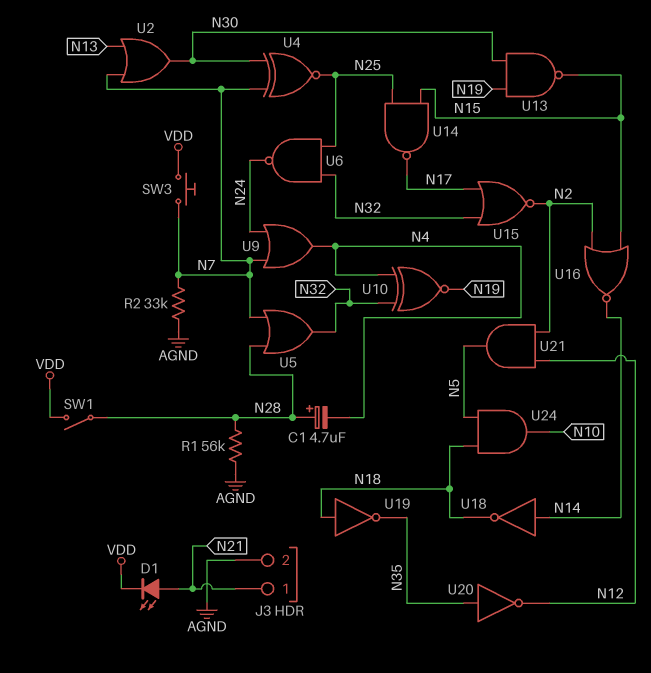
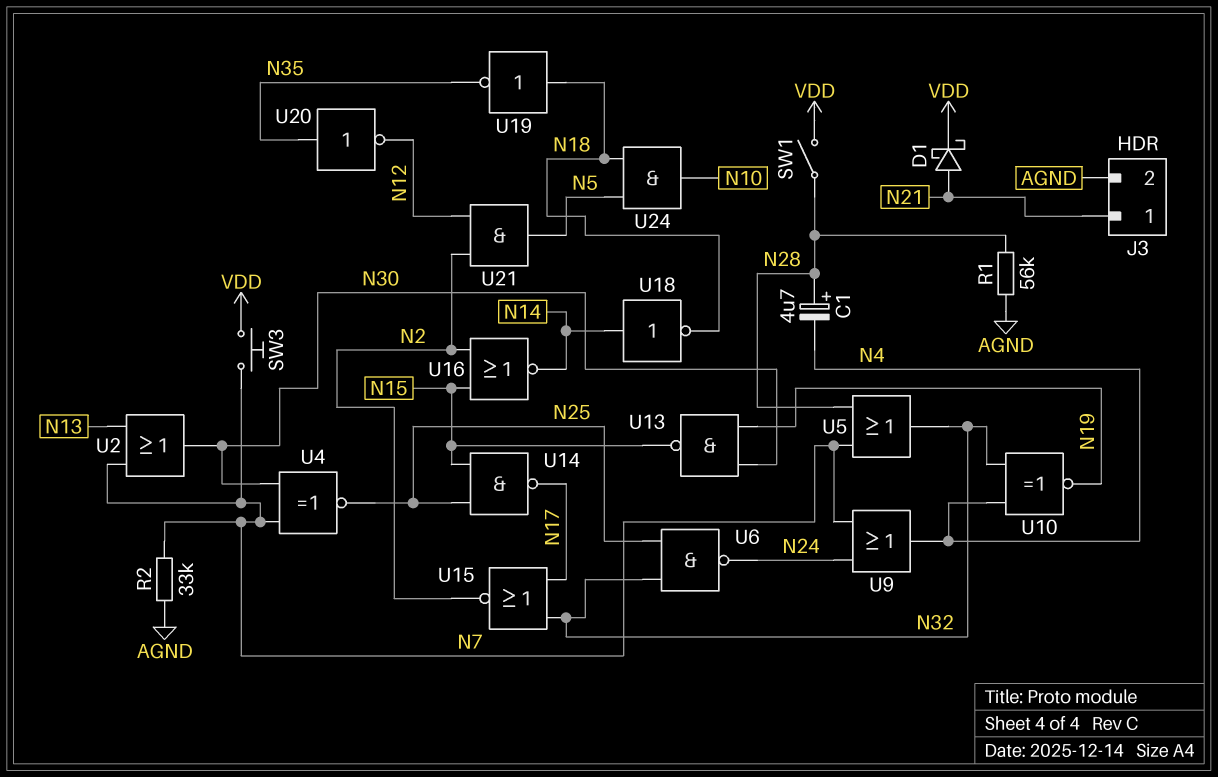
D1: LED (A N21, K VDD) -> schottky (A N21, K VDD)

